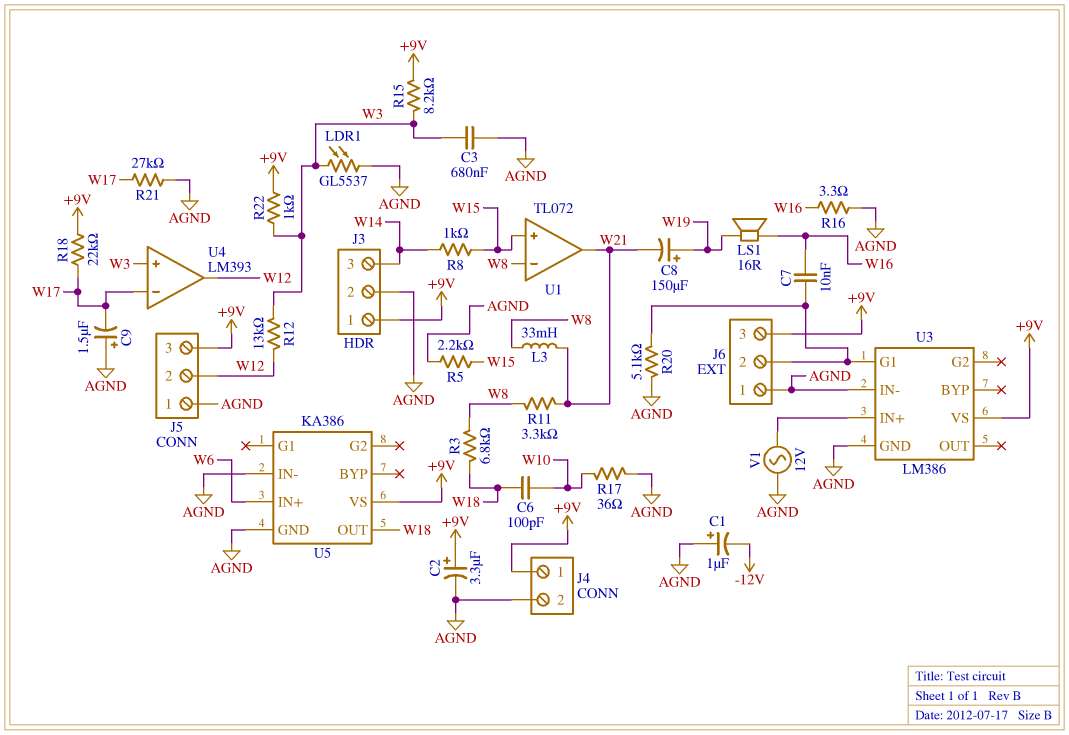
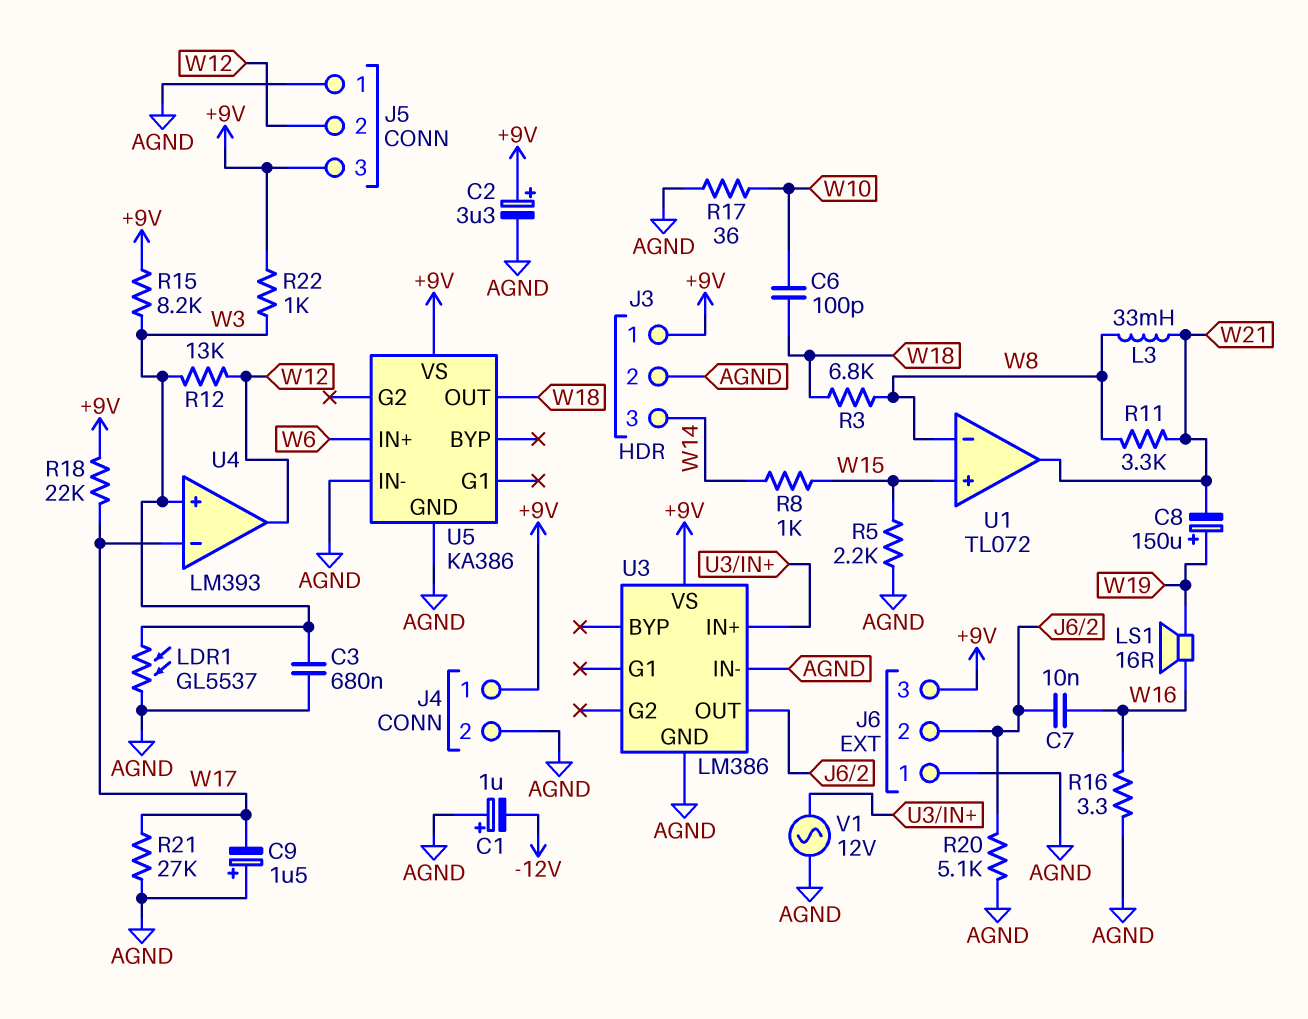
U3 pin G1: J6/2 -> none
U3 pin OUT: none -> J6/2

